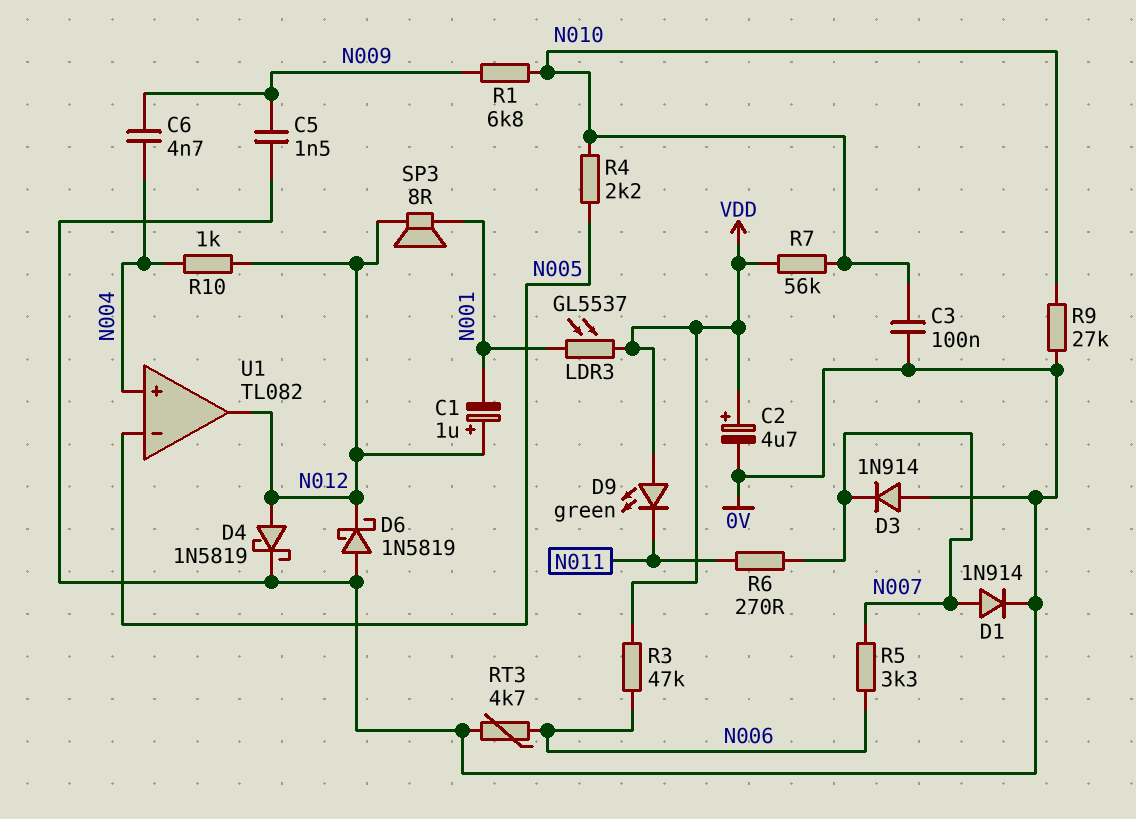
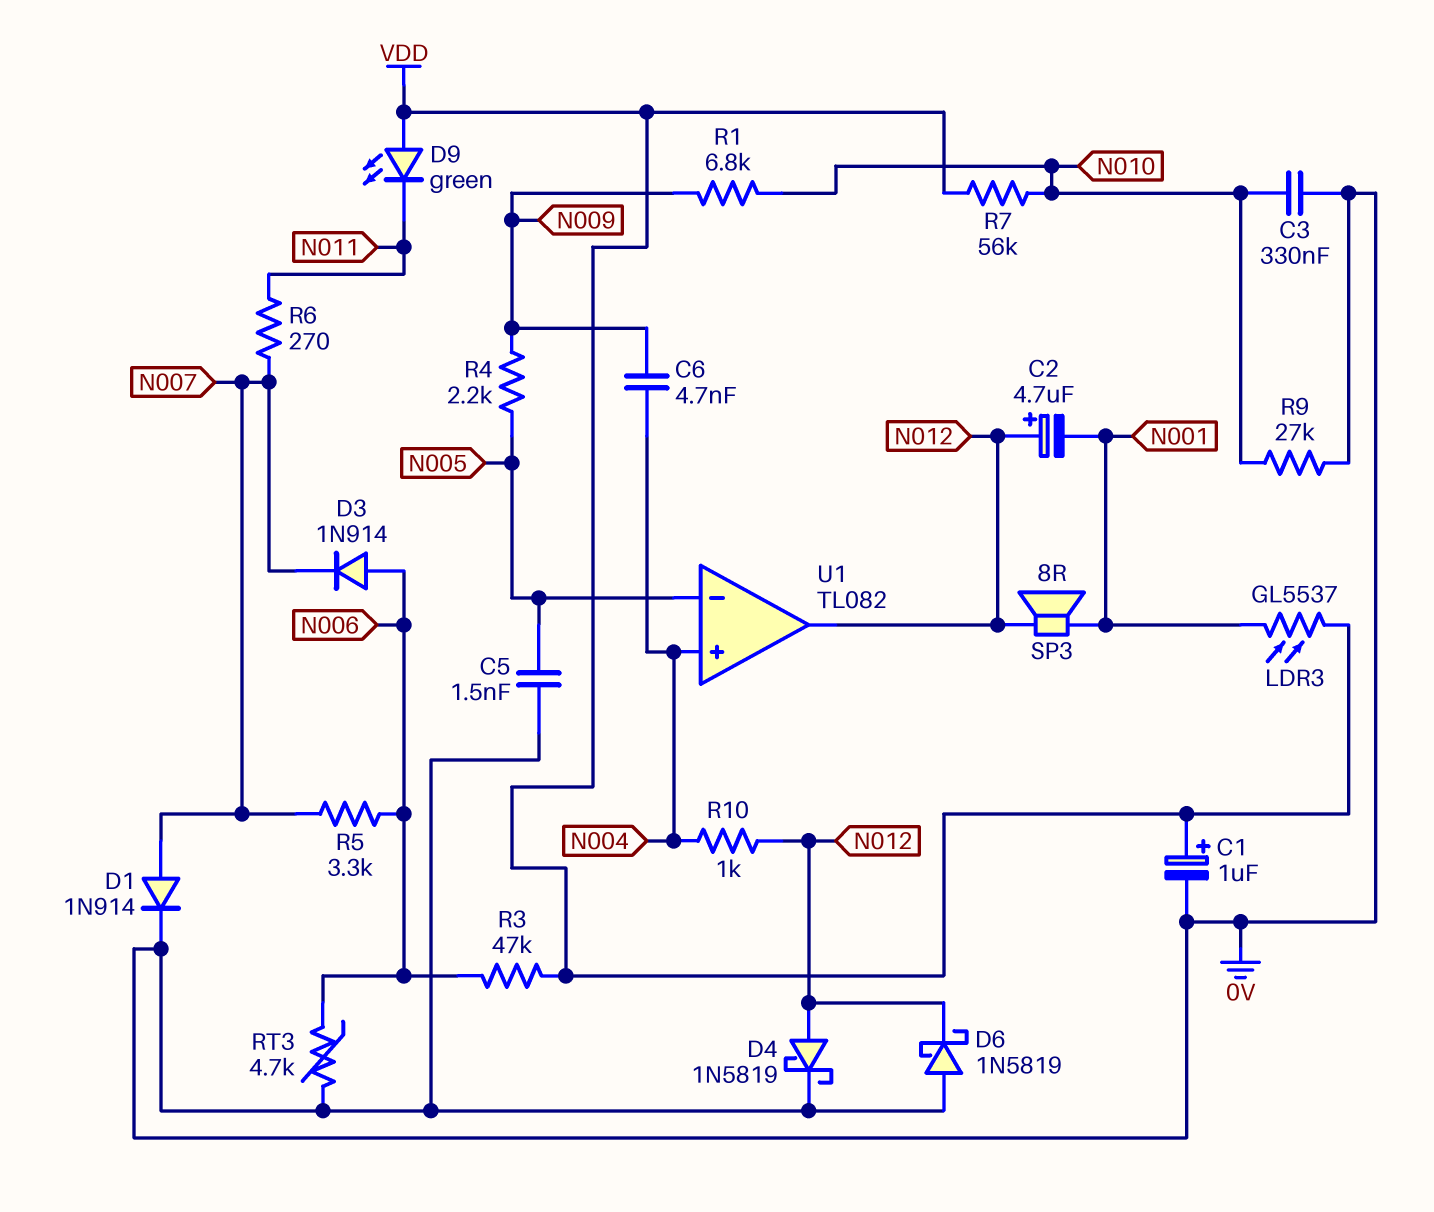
C1: 1uF (plus N012, minus N001) -> 1uF (plus VDD, minus 0V)
C2: 4.7uF (plus VDD, minus 0V) -> 4.7uF (plus N012, minus N001)
C3: 100nF (0V, N010) -> 330nF (0V, N010)
C5: 1.5nF (0V, N009) -> 1.5nF (0V, N005)
D3: diode 1N914 (A 0V, K N007) -> diode 1N914 (A N006, K N007)
R4: 2.2k (N005, N010) -> 2.2k (N005, N009)

